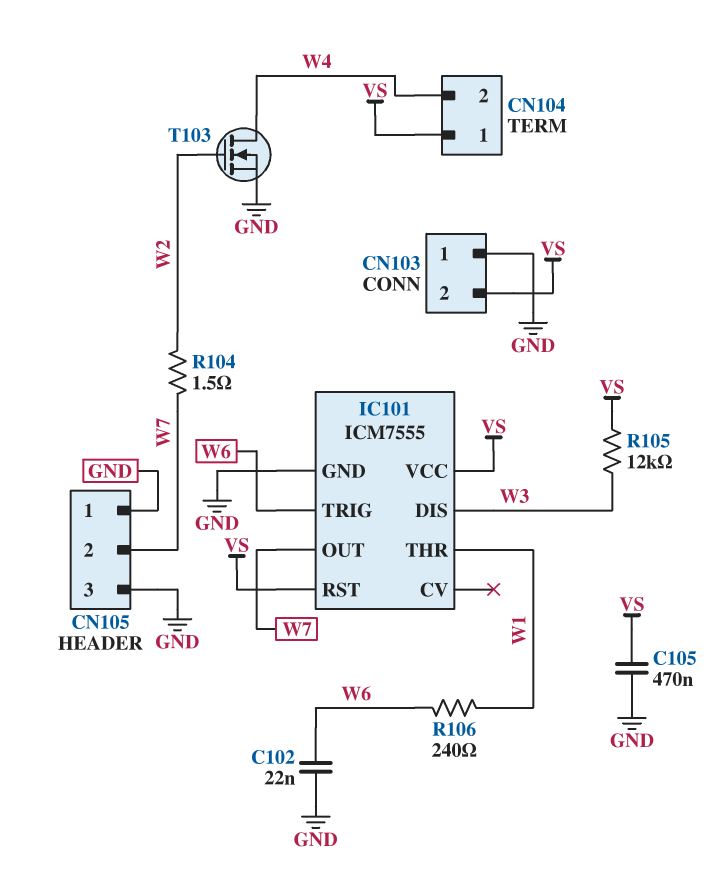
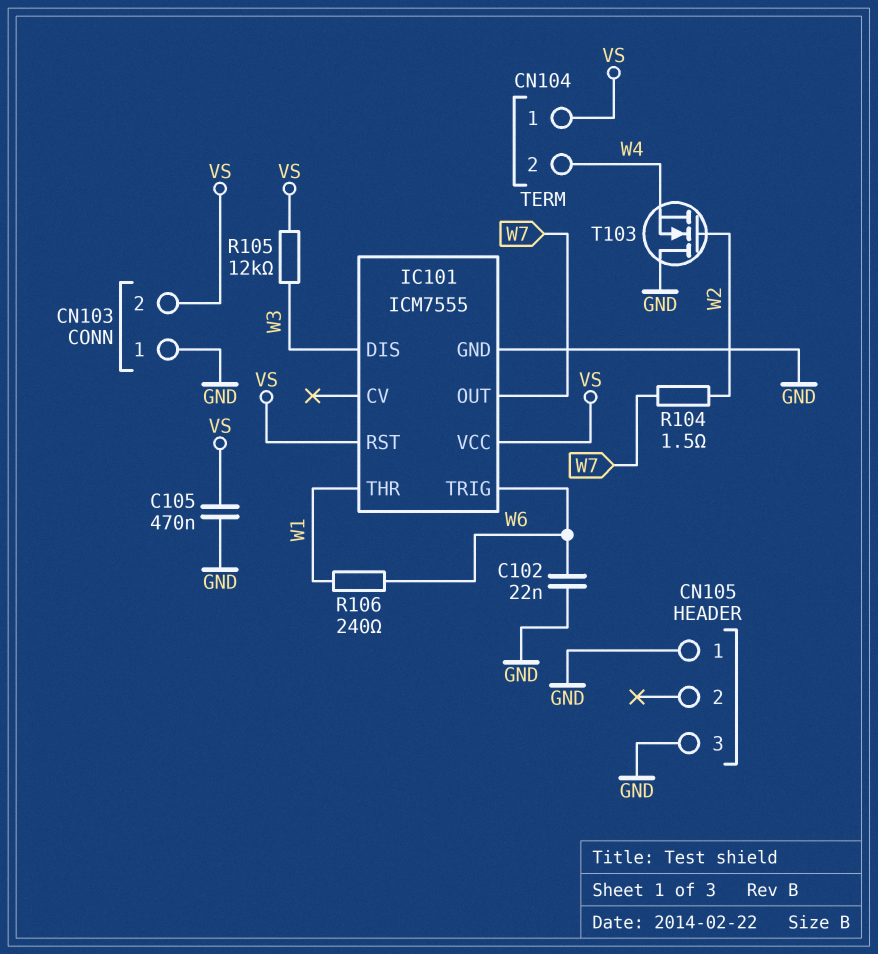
CN105 pin 2: W7 -> none
T103: NMOS (G W2, D W4, S GND) -> NMOS (G W2, D GND, S W4)

